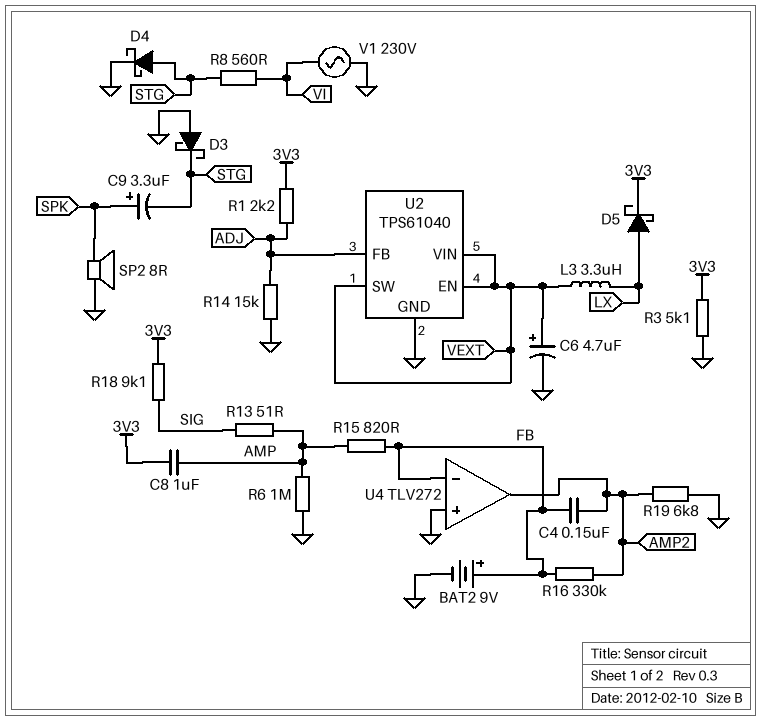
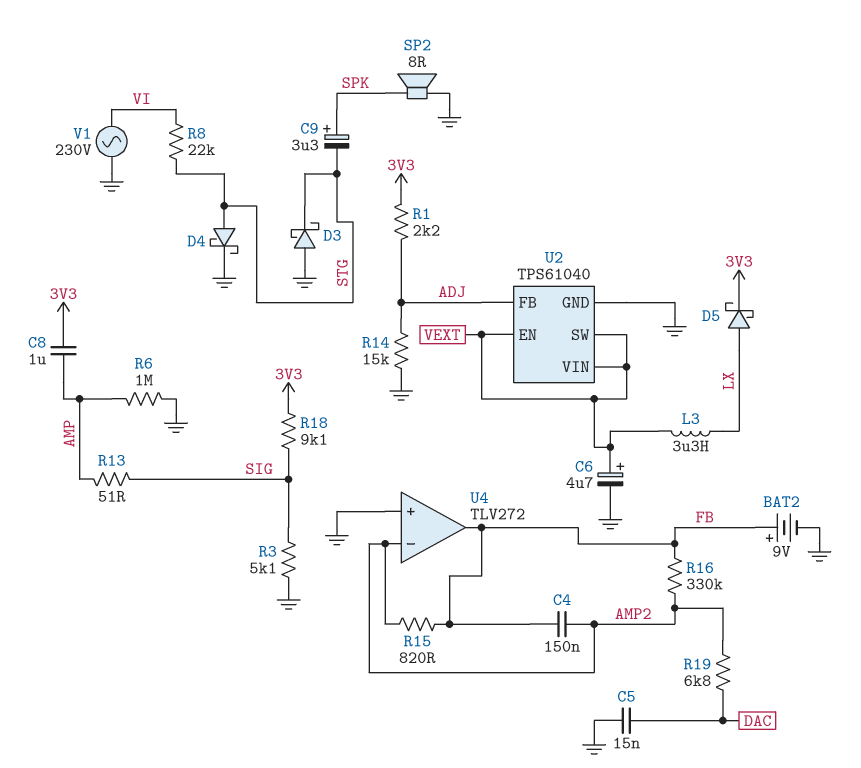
C5: none -> 15nF (DAC, GND)
R3: 5.1k (3V3, GND) -> 5.1k (GND, SIG)
R8: 560 (STG, VI) -> 22k (STG, VI)
R15: 820 (AMP, FB) -> 820 (AMP2, FB)
R19: 6.8k (AMP2, GND) -> 6.8k (AMP2, DAC)
U4 pin in-: FB -> AMP2
U4 pin out: AMP2 -> FB

